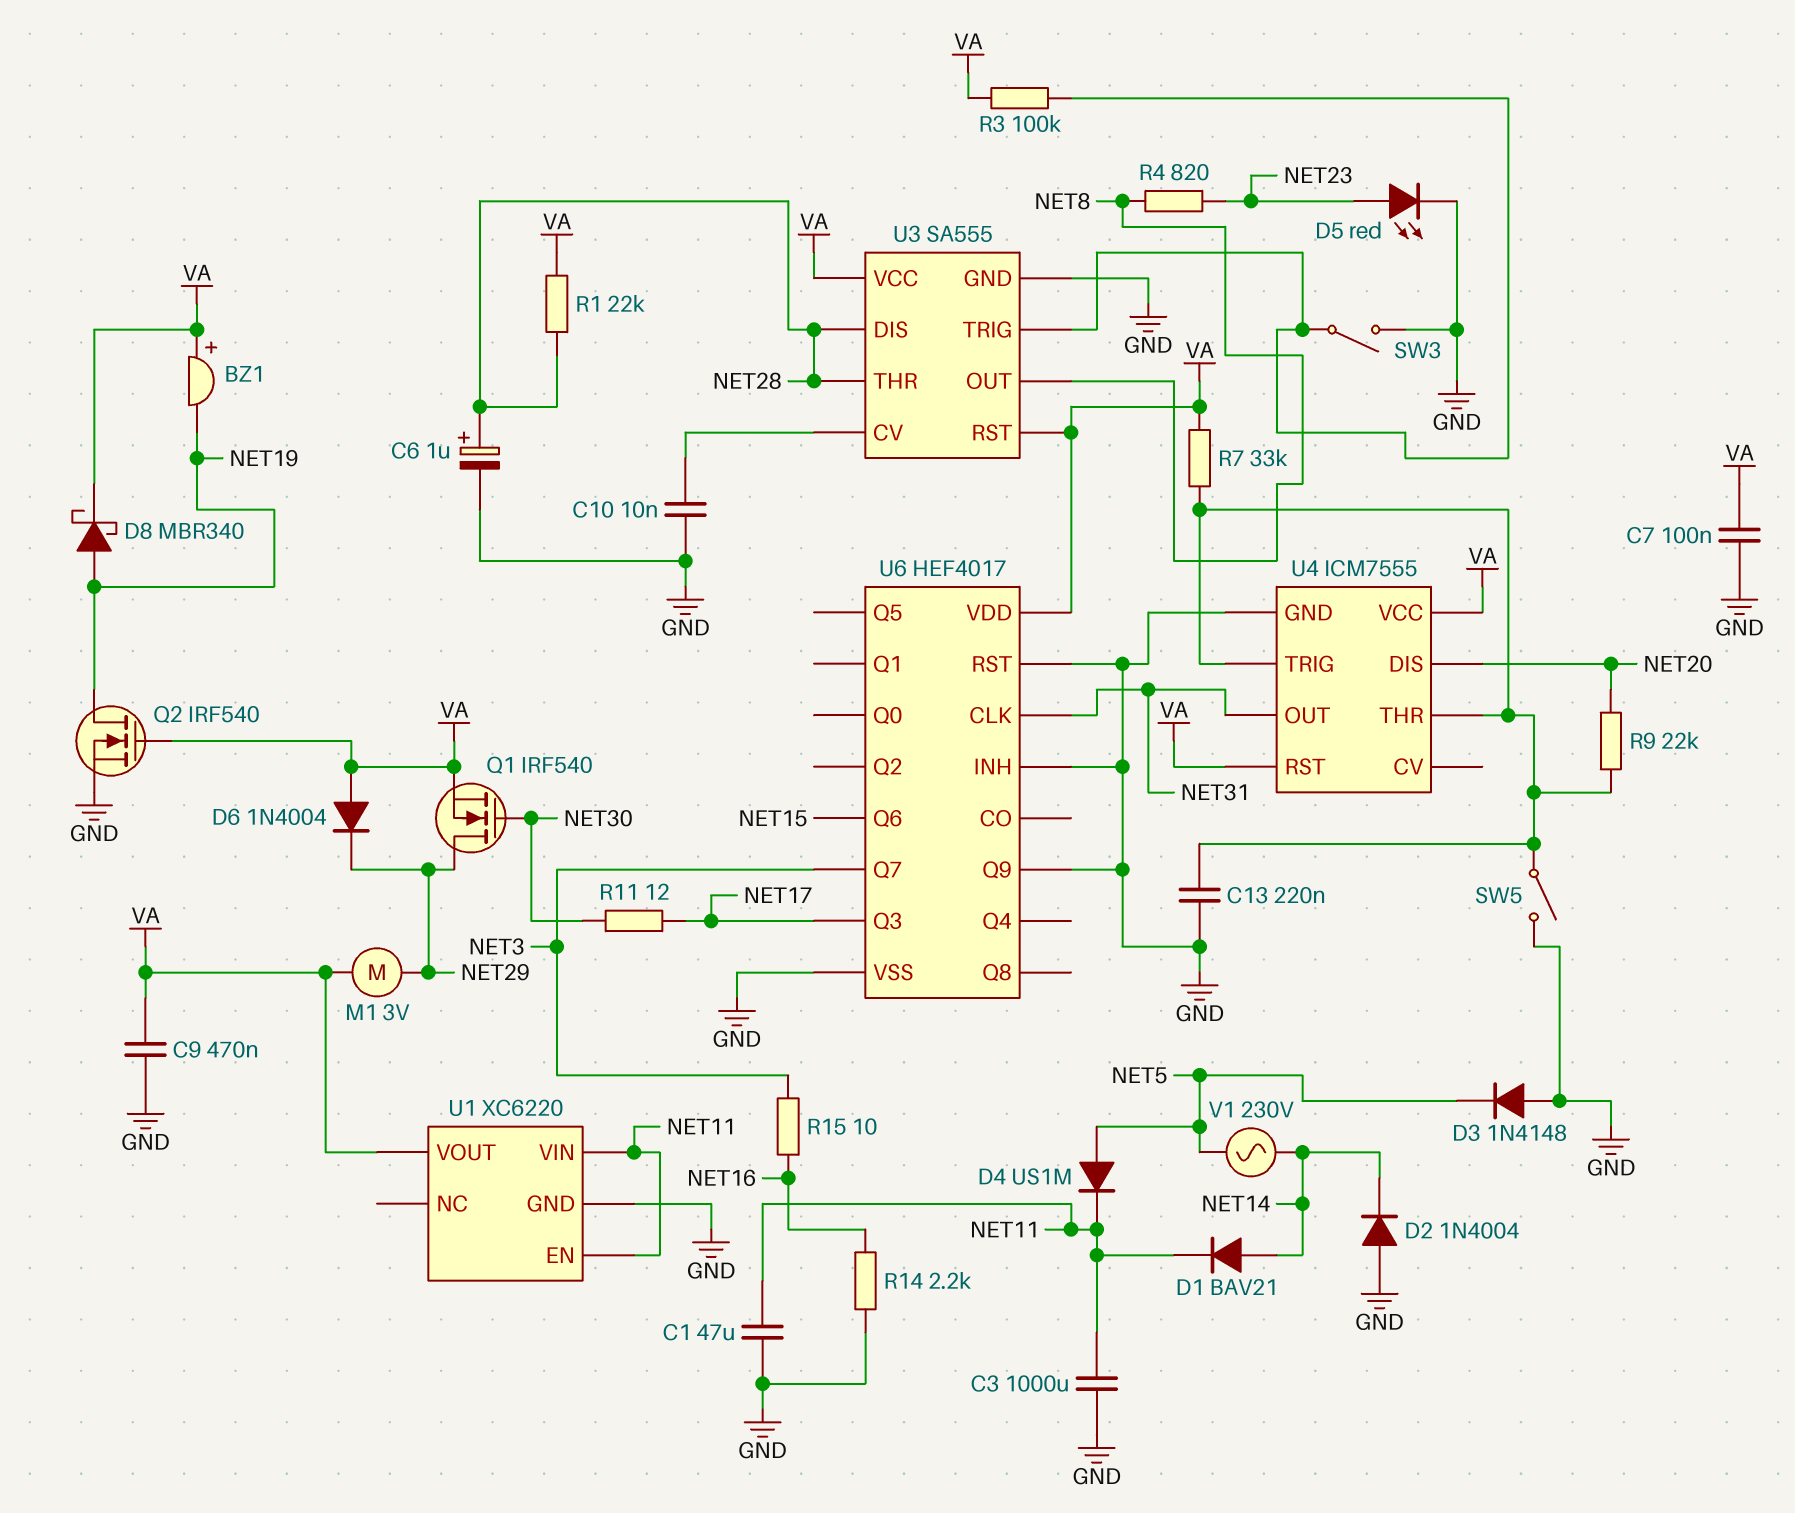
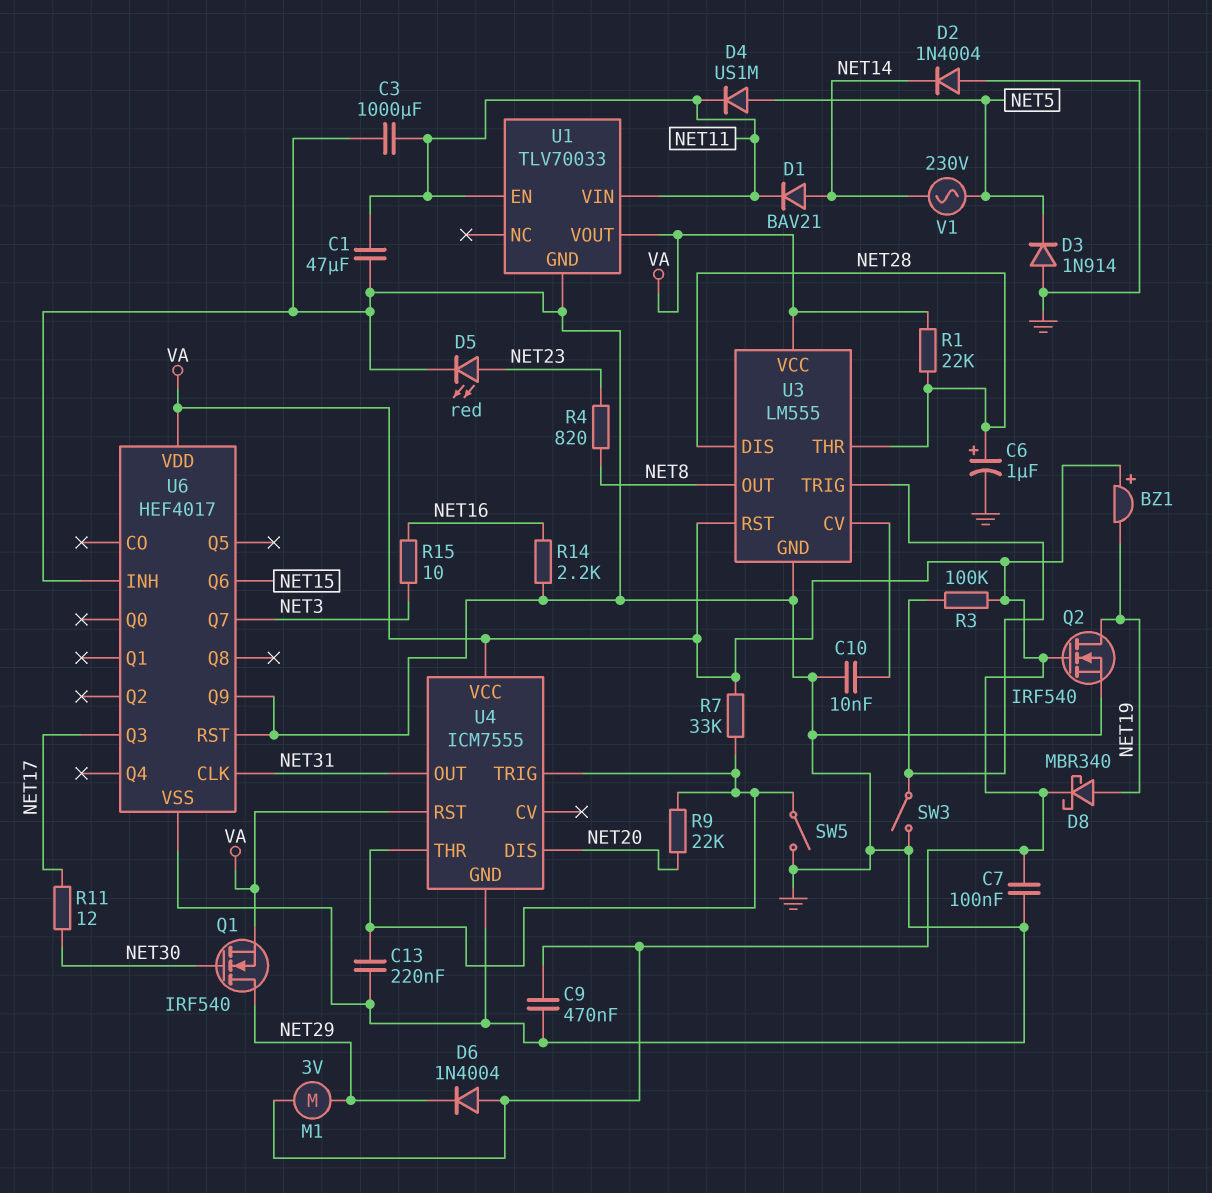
D3: diode 1N4148 (A GND, K NET5) -> diode 1N914 (A GND, K NET5)
U1: XC6220 -> TLV70033
U3: SA555 -> LM555

